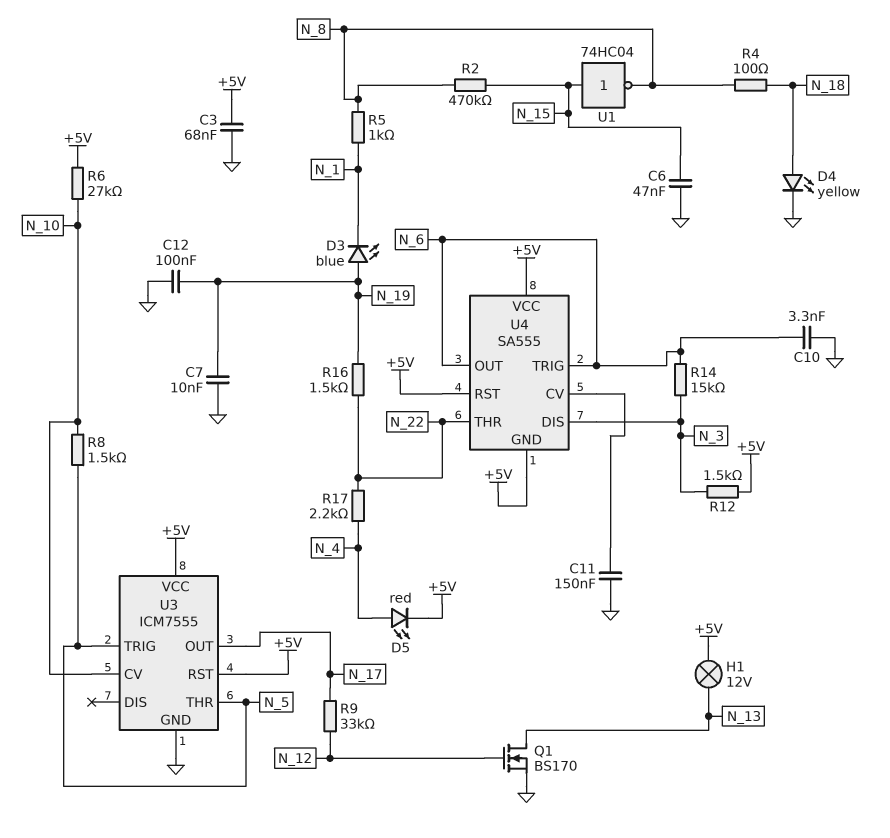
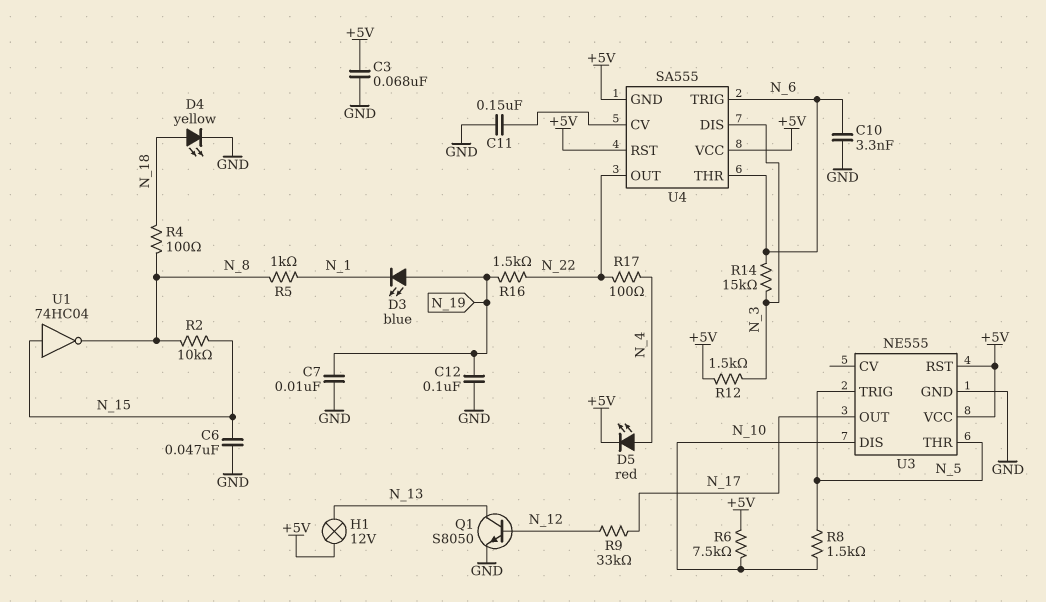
Q1: NMOS BS170 (G N_12, D N_13, S GND) -> NPN S8050 (B N_12, C N_13, E GND)
R2: 470k (N_8, N_15) -> 10k (N_8, N_15)
R6: 27k (+5V, N_10) -> 7.5k (+5V, N_10)
R17: 2.2k (N_4, N_22) -> 100 (N_4, N_22)
U3: ICM7555 -> NE555
U3 pin CV: N_10 -> none
U3 pin DIS: none -> N_10
U4 pin OUT: N_6 -> N_22
U4 pin THR: N_22 -> N_6

